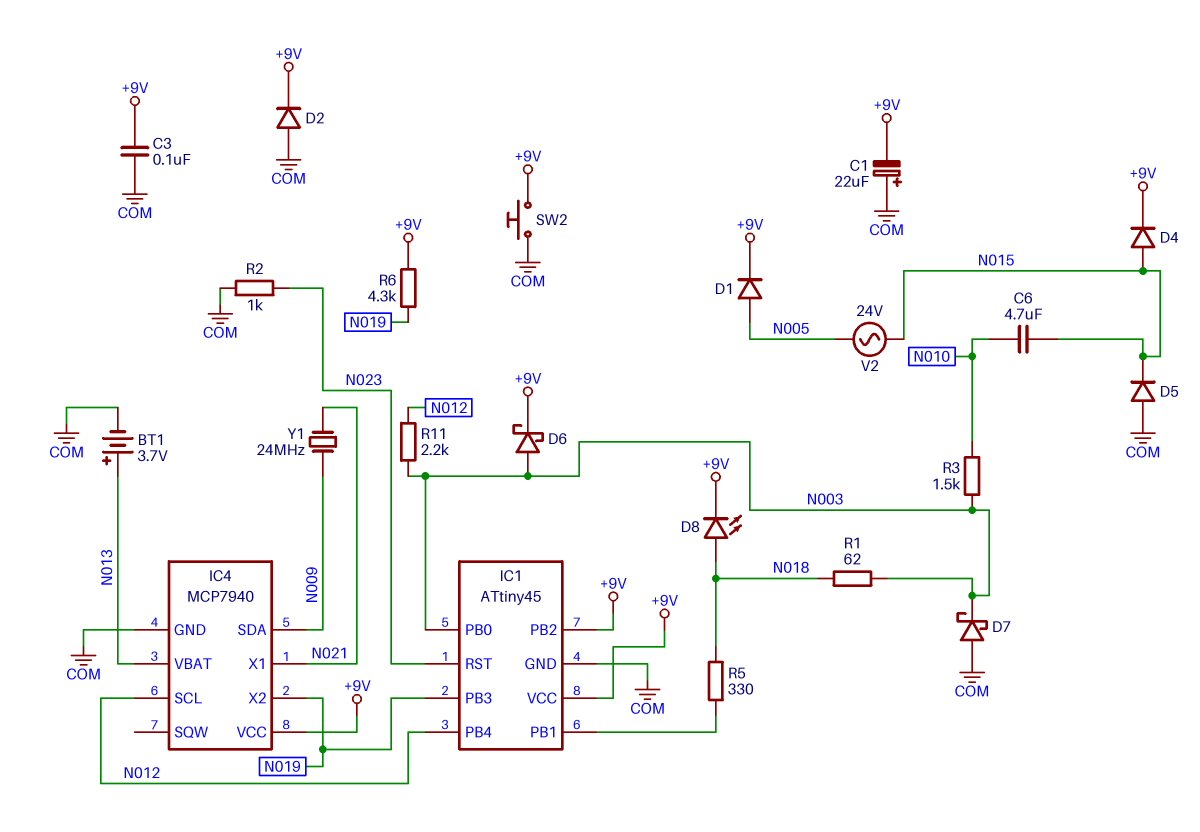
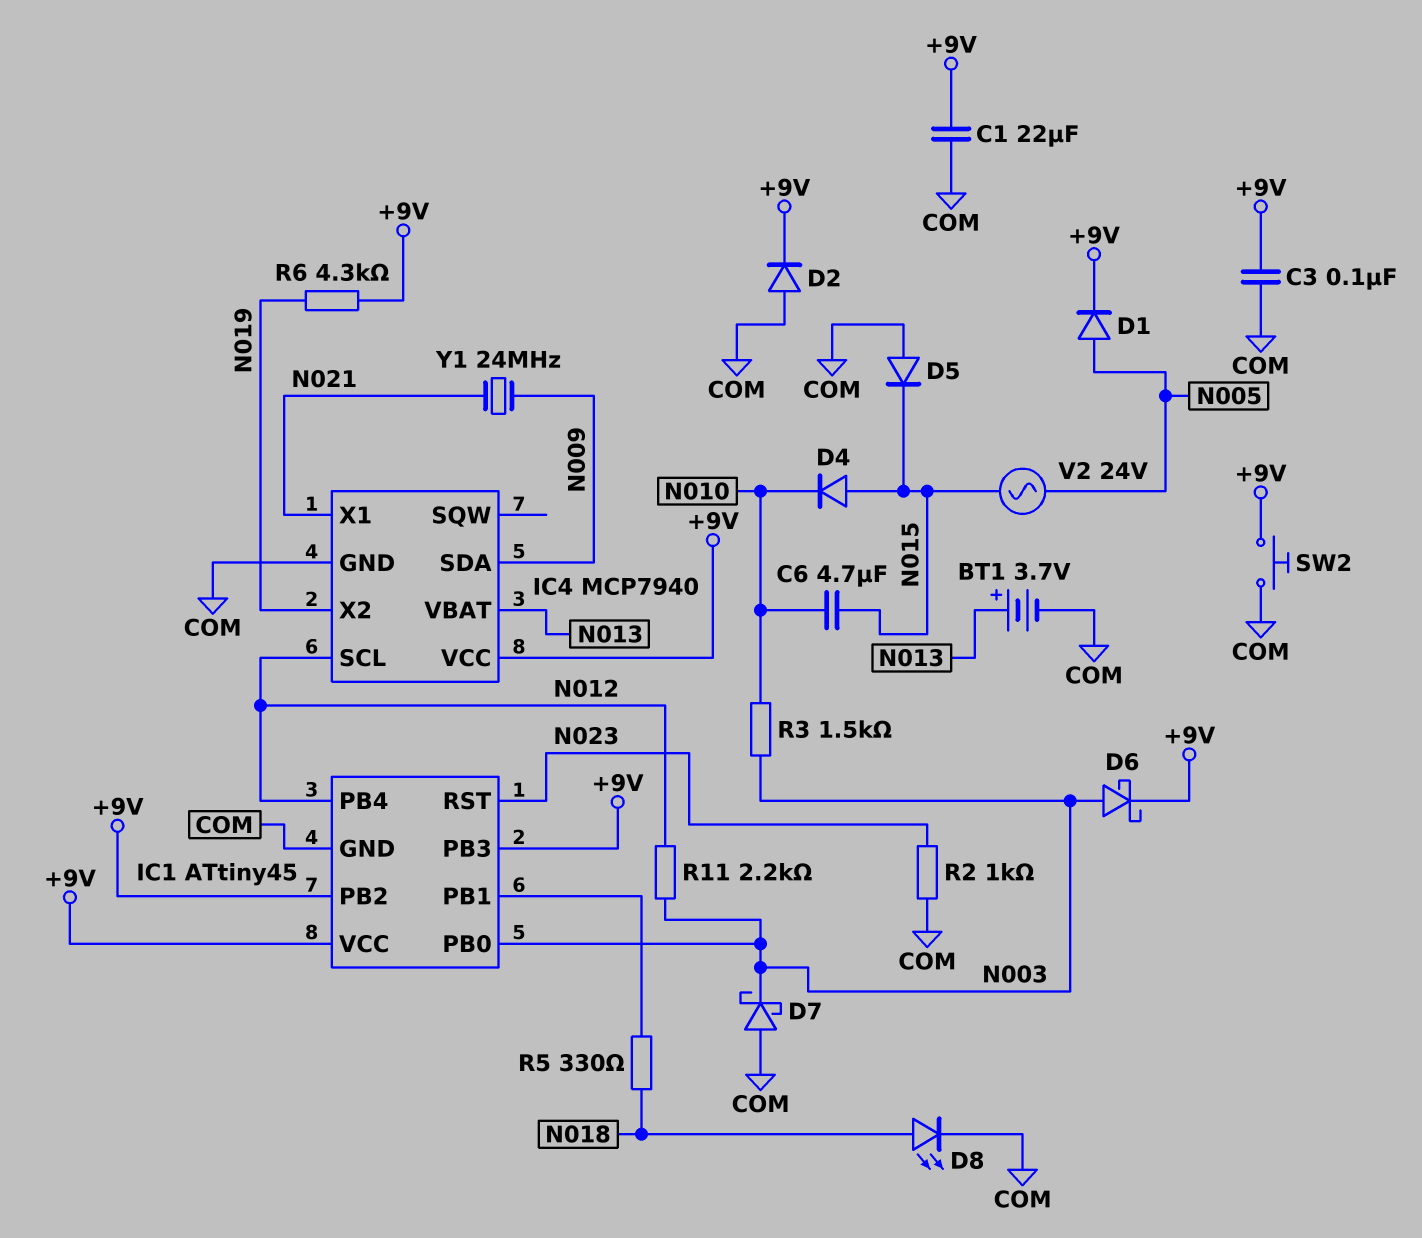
C1: 22uF (plus COM, minus +9V) -> 22uF (+9V, COM)
D4: diode (A N015, K +9V) -> diode (A N015, K N010)
D8: LED (A N018, K +9V) -> LED (A N018, K COM)
IC1 pin PB3: N019 -> +9V
R1: 62 (N003, N018) -> none

